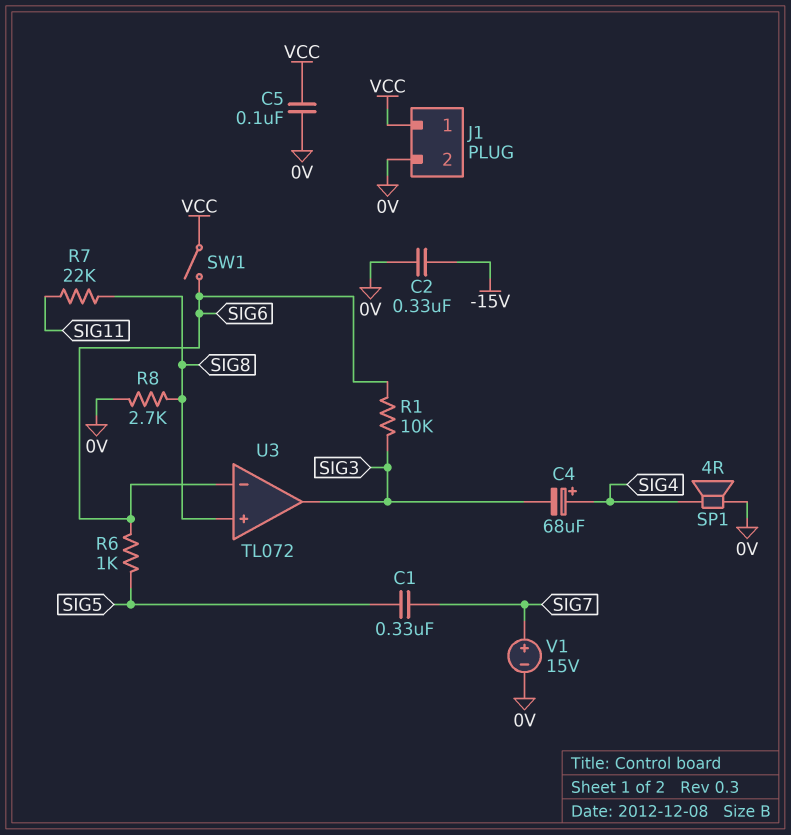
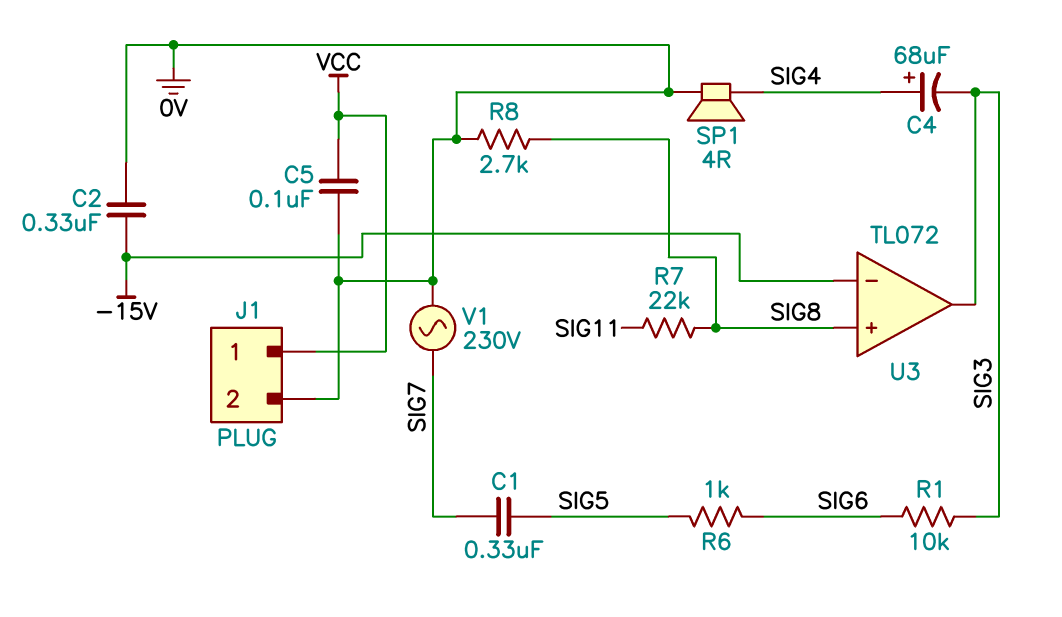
SW1: switch (SIG6, VCC) -> none
U3 pin in-: SIG6 -> -15V
V1: 15V (plus SIG7, minus 0V) -> AC 230V (0V, SIG7)

